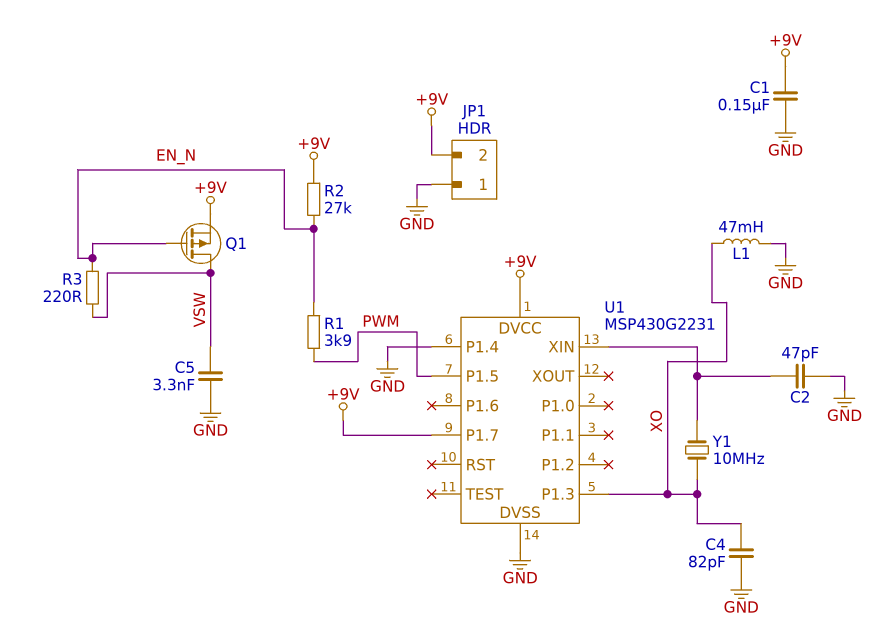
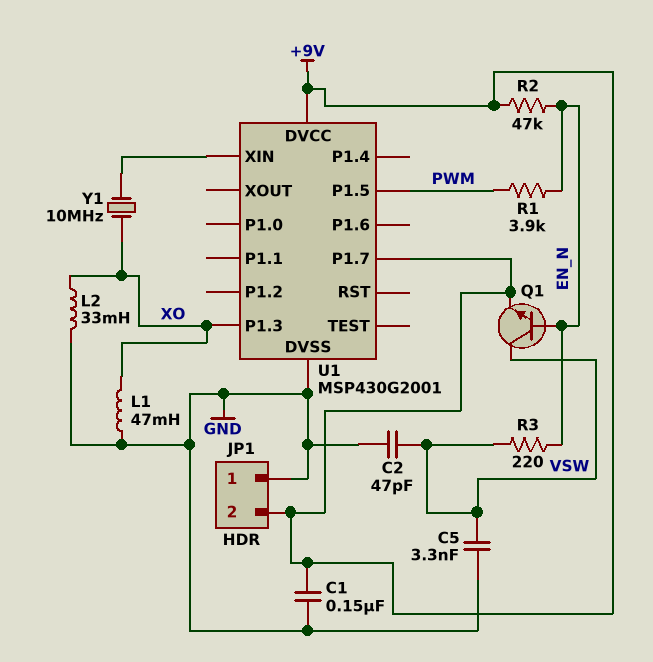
C2: 47pF (GND, U1/XIN) -> 47pF (GND, VSW)
C4: 82pF (GND, XO) -> none
L2: none -> 33mH (GND, XO)
Q1: PMOS (G EN_N, D VSW, S +9V) -> NPN (B EN_N, C VSW, E +9V)
R2: 27k (+9V, EN_N) -> 47k (+9V, EN_N)
U1: MSP430G2231 -> MSP430G2001
U1 pin P1.4: GND -> none

